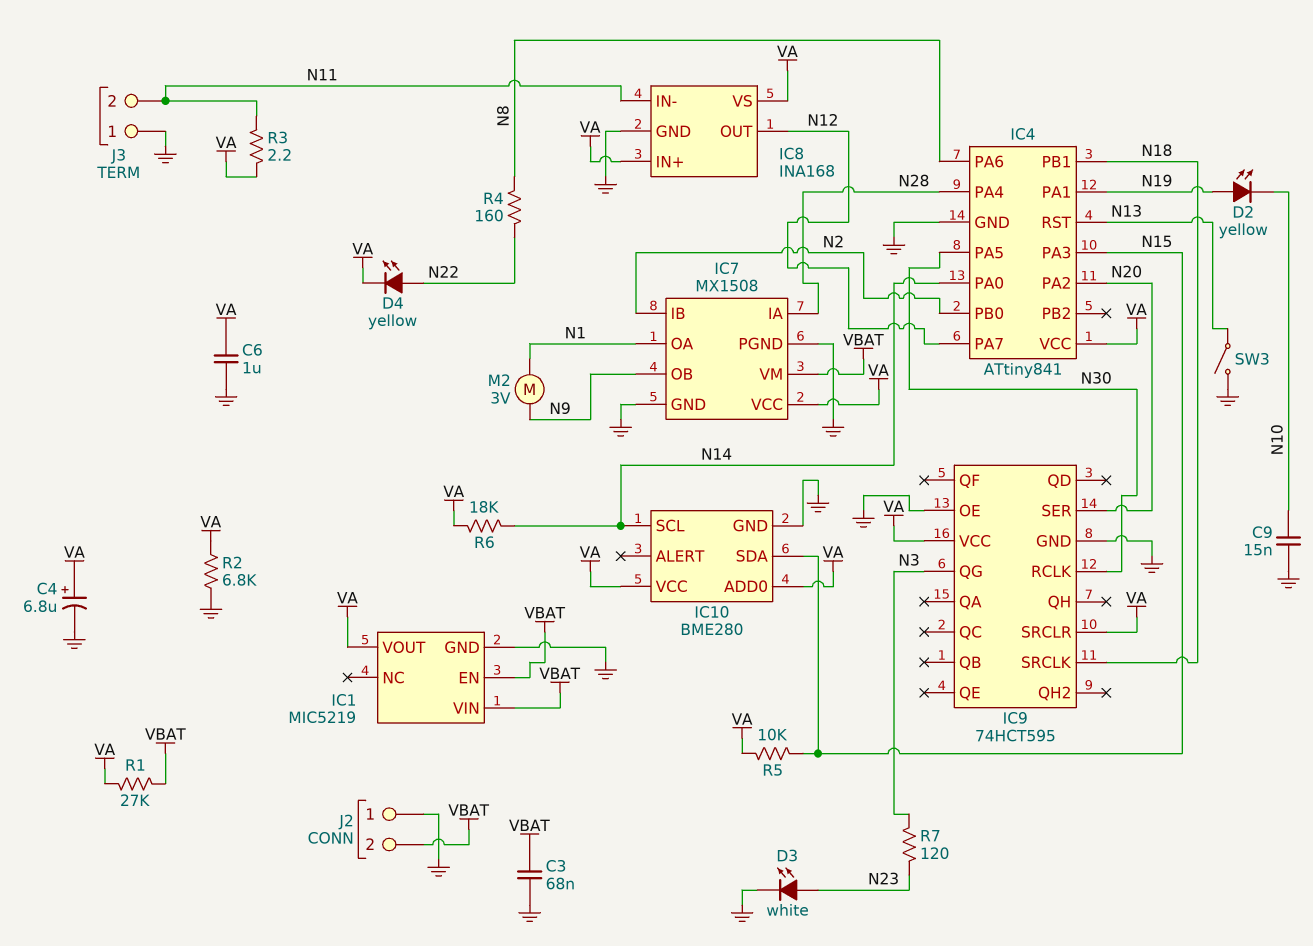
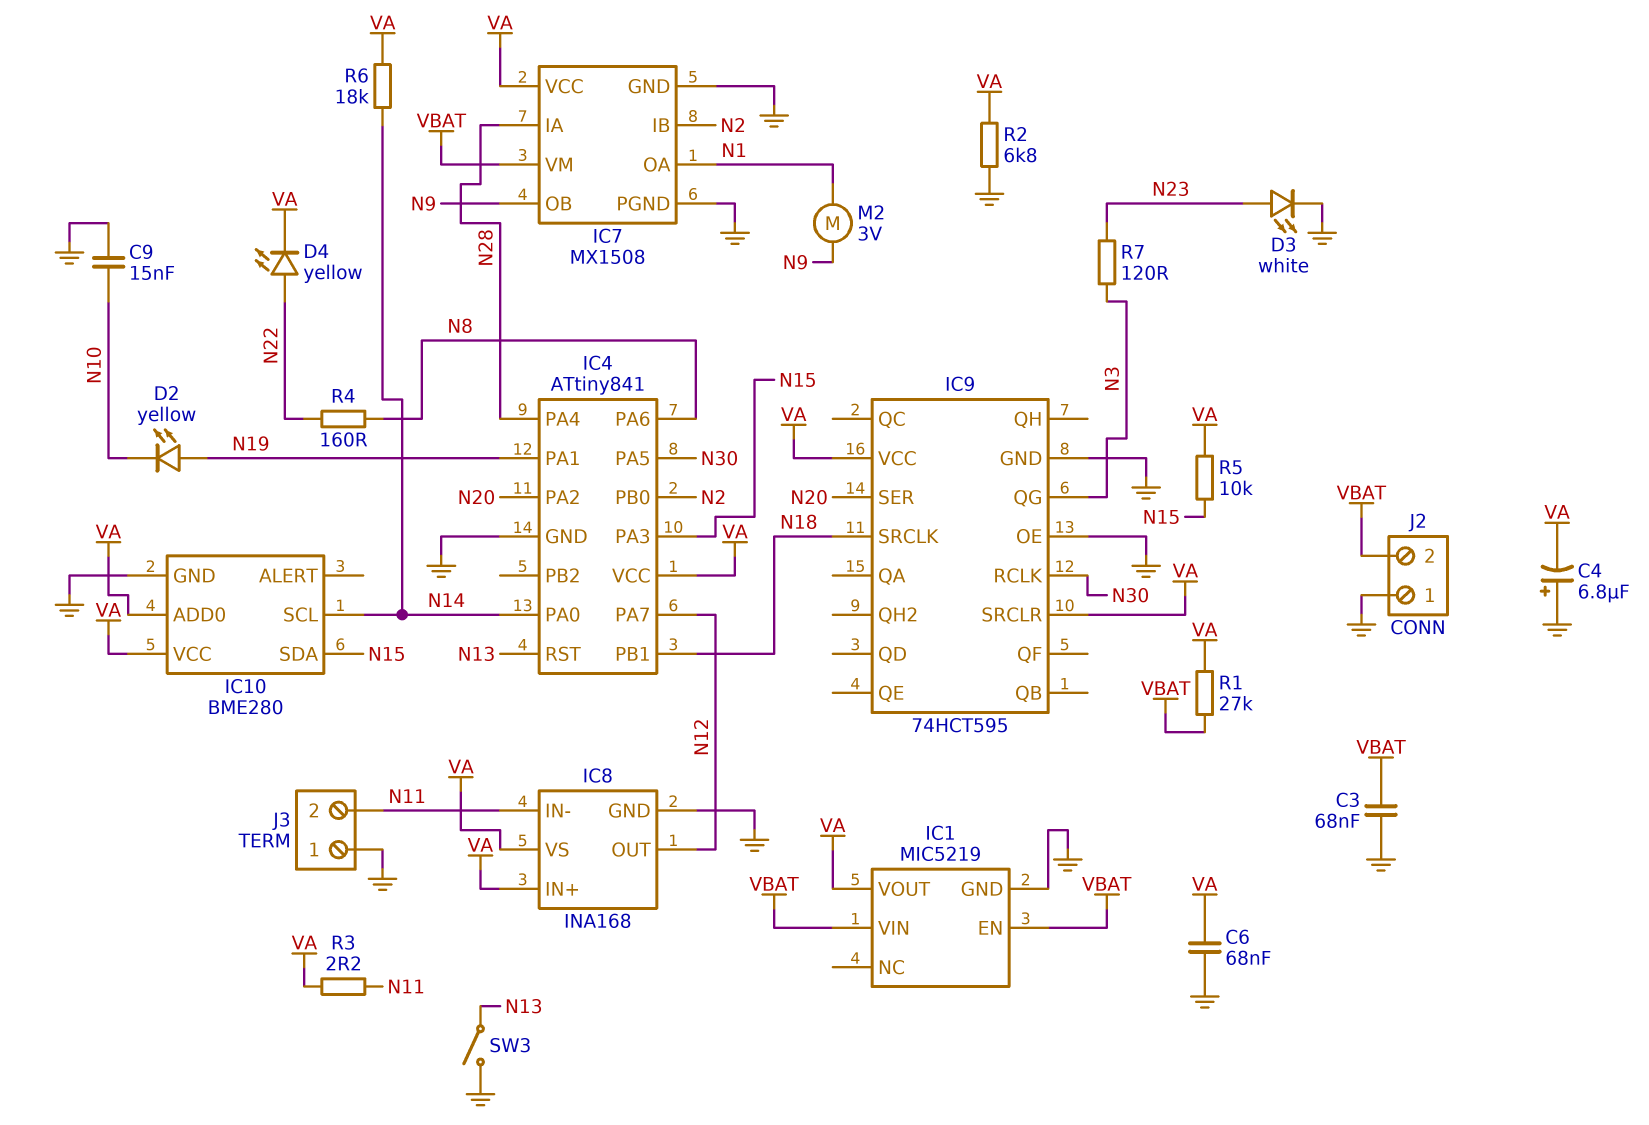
C4: 6.8uF (plus VA, minus GND) -> 6.8uF (plus GND, minus VA)
C6: 1uF (GND, VA) -> 68nF (GND, VA)

